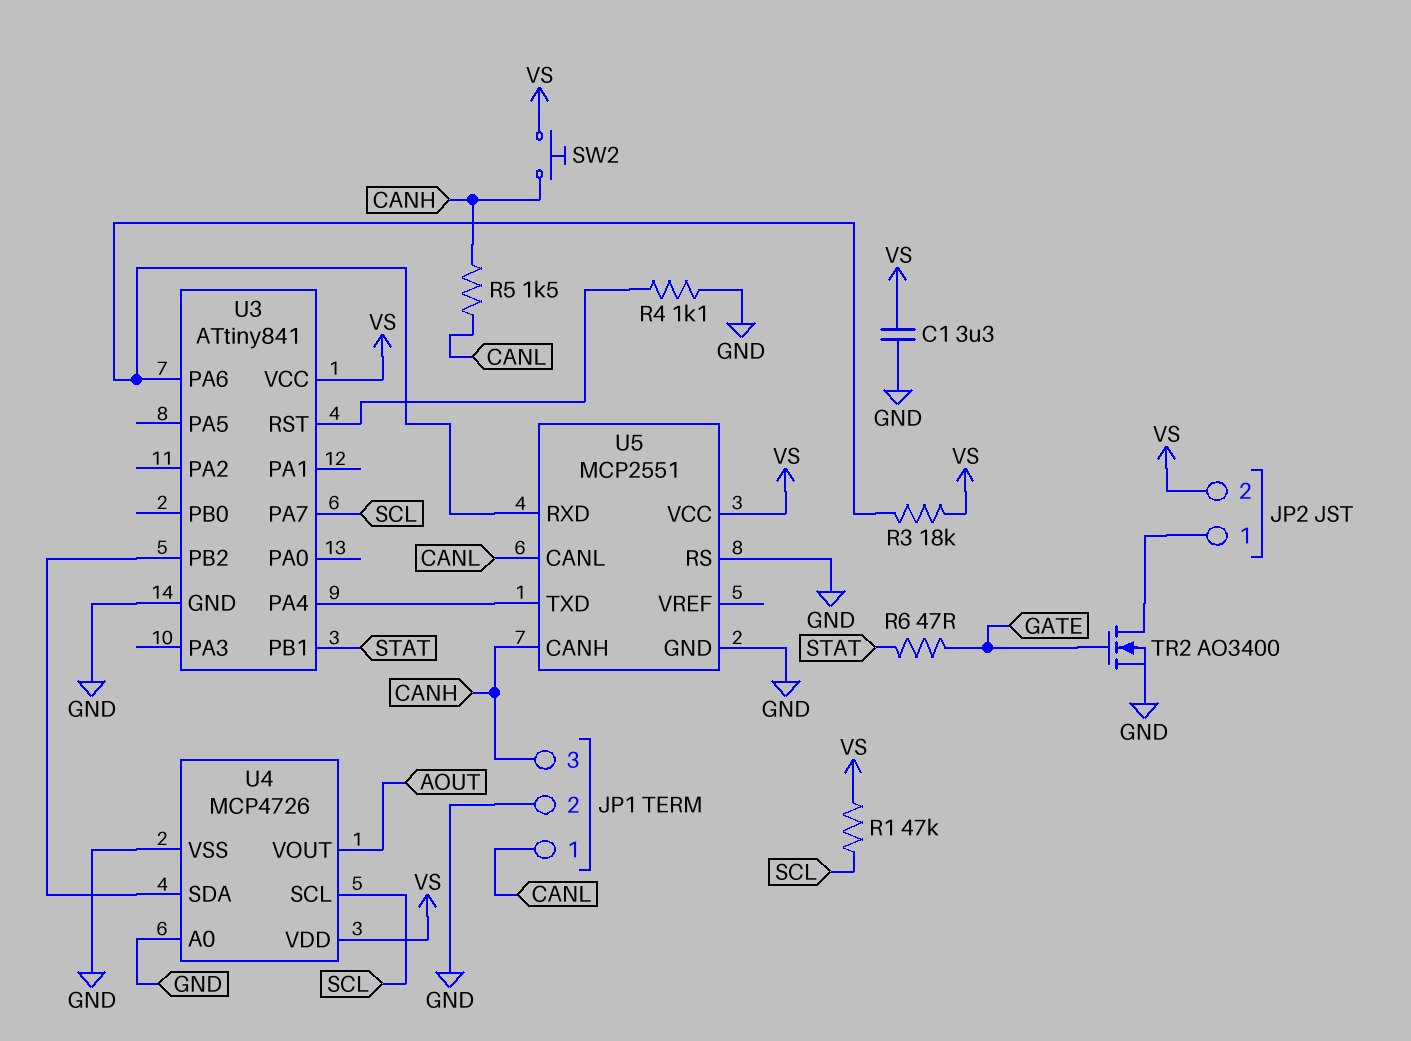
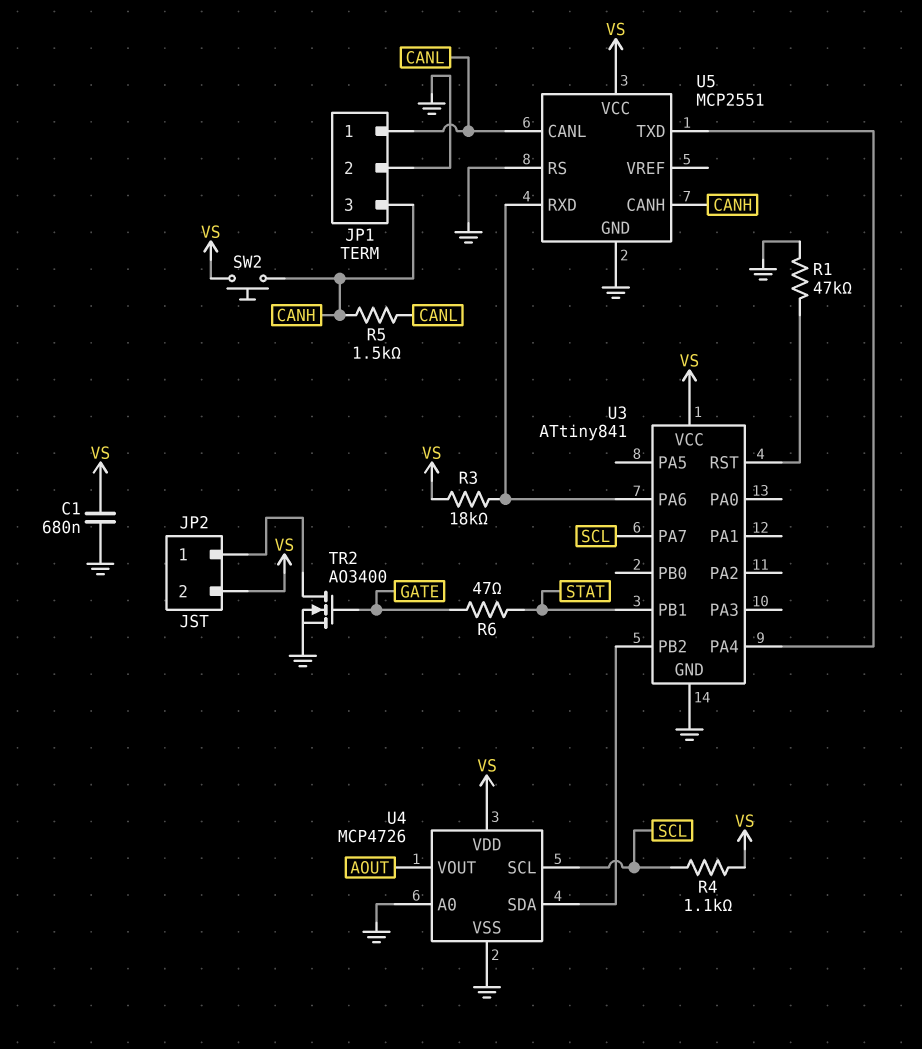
C1: 3.3uF (GND, VS) -> 680nF (GND, VS)
R1: 47k (SCL, VS) -> 47k (GND, U3/RST)
R4: 1.1k (GND, U3/RST) -> 1.1k (SCL, VS)

